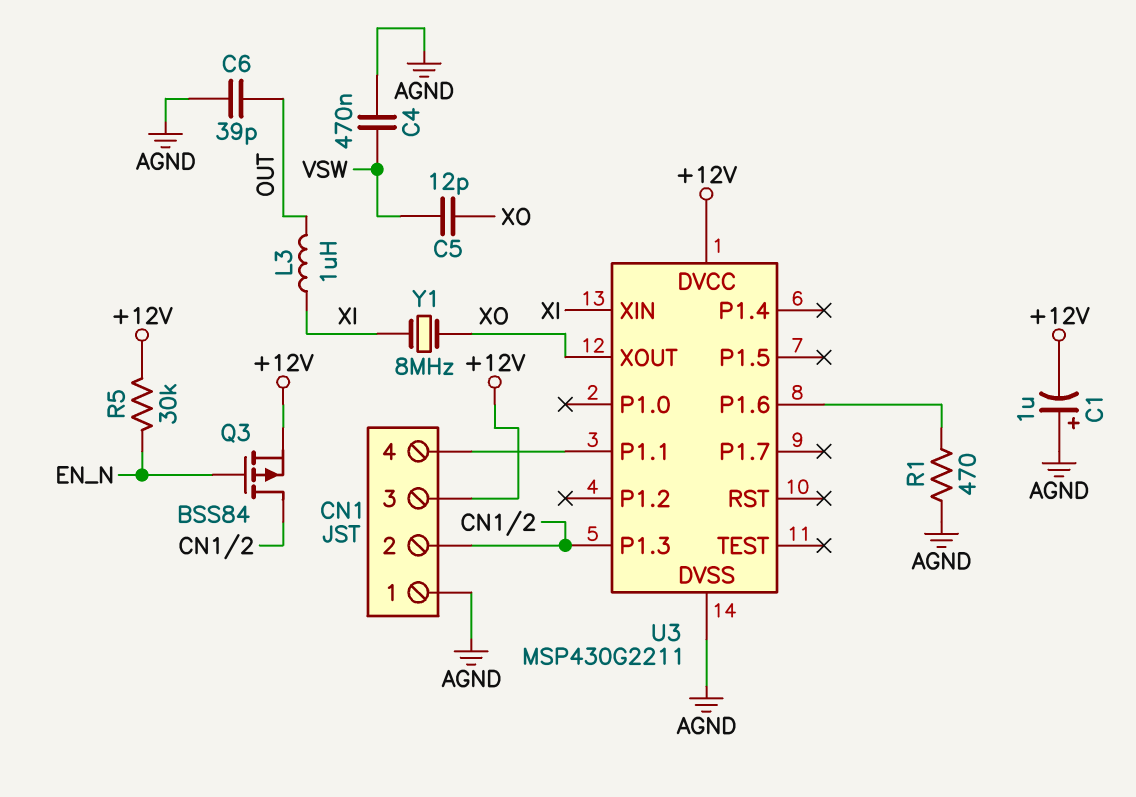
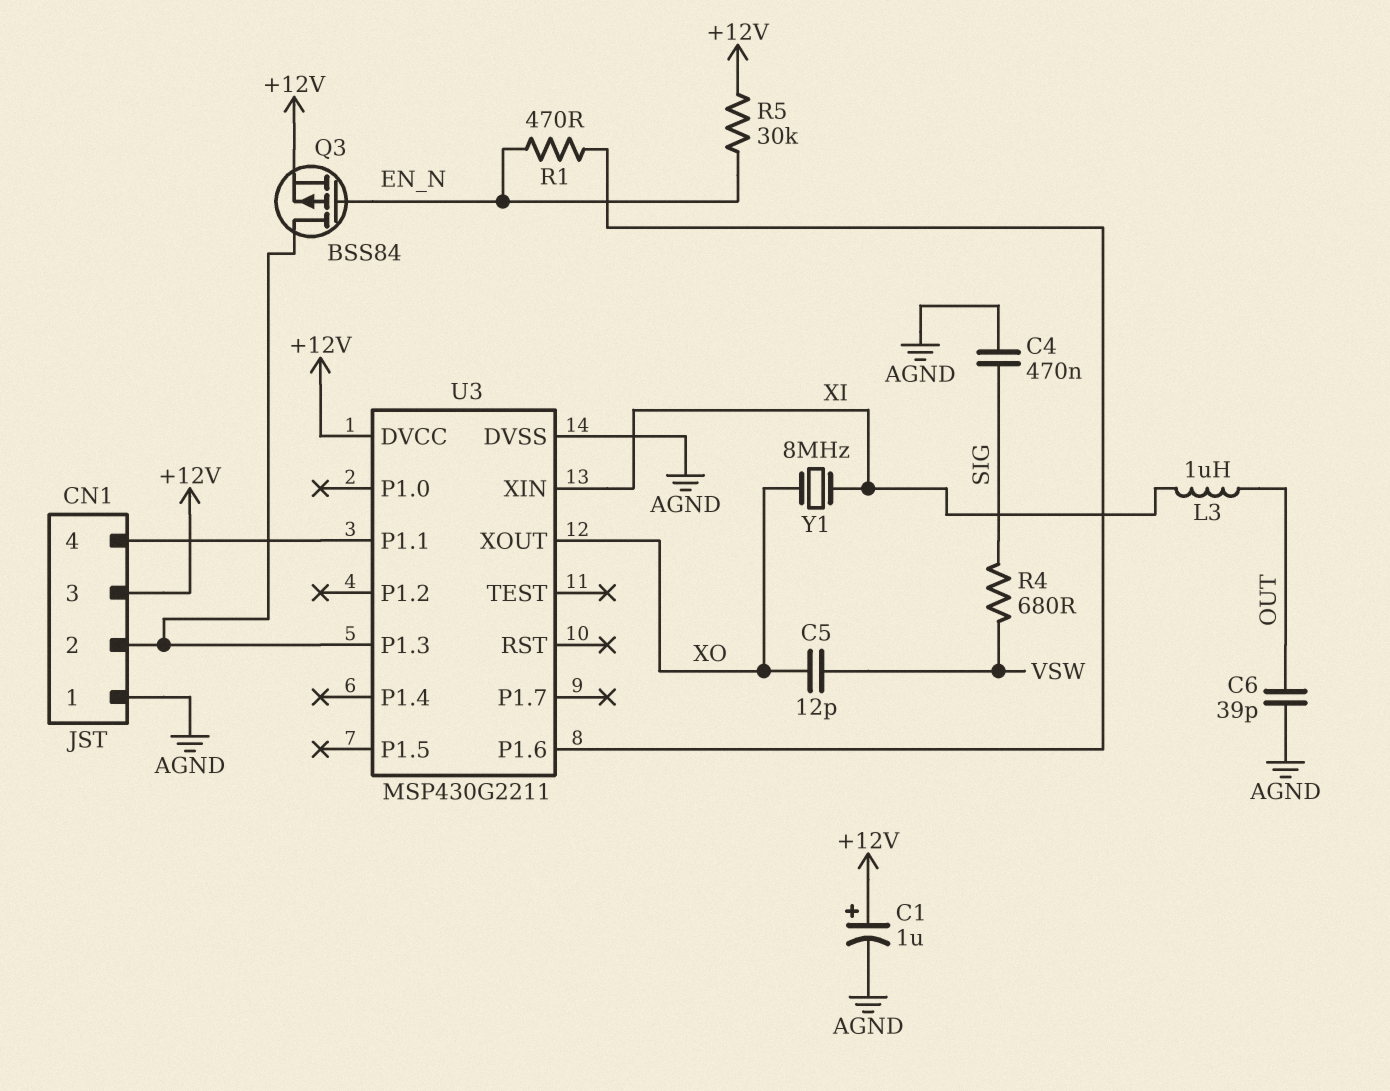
C1: 1uF (plus AGND, minus +12V) -> 1uF (plus +12V, minus AGND)
C4: 470nF (AGND, VSW) -> 470nF (AGND, SIG)
R1: 470 (AGND, U3/P1.6) -> 470 (EN_N, U3/P1.6)
R4: none -> 680 (SIG, VSW)

